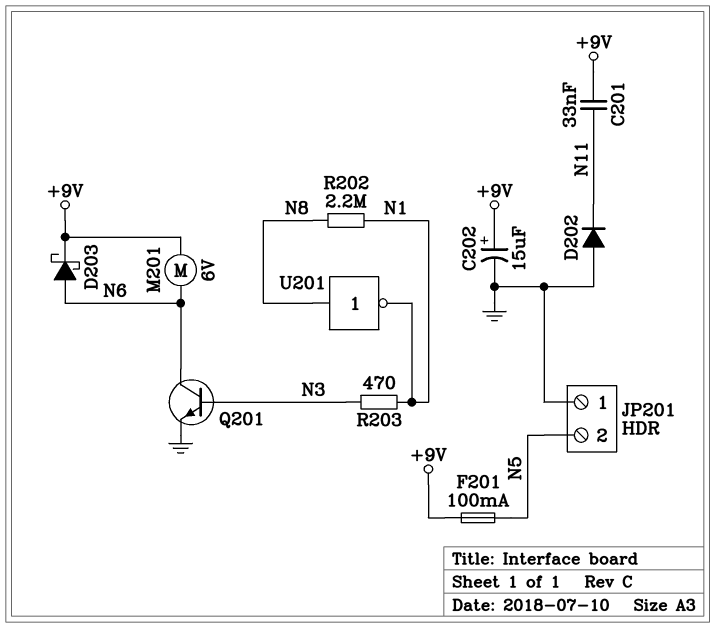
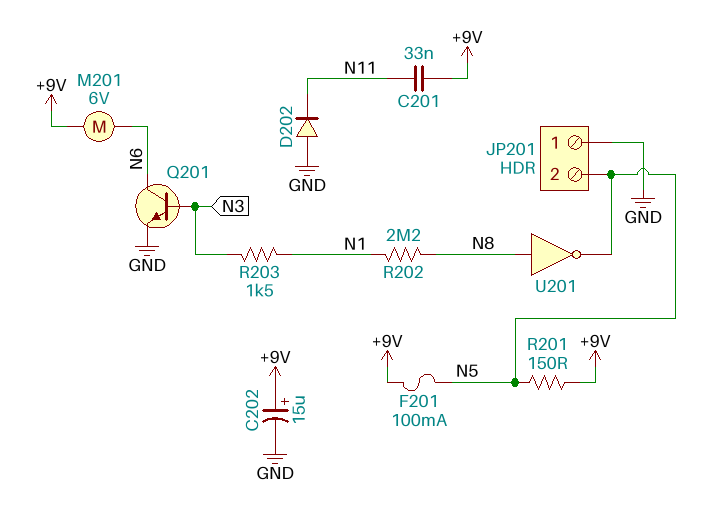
D203: schottky (A N6, K +9V) -> none
R201: none -> 150 (+9V, N5)
R203: 470 (N1, N3) -> 1.5k (N1, N3)
U201: NOT (in N8, out N1) -> NOT (in N8, out N5)

